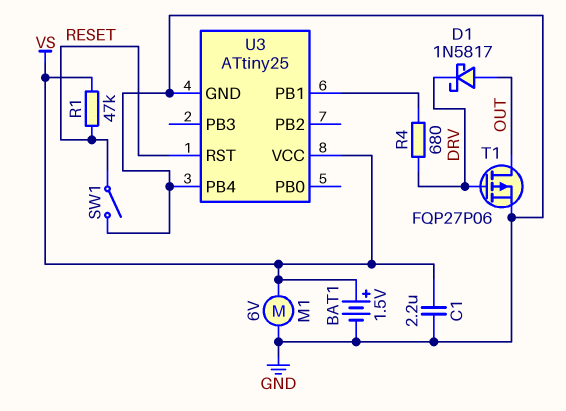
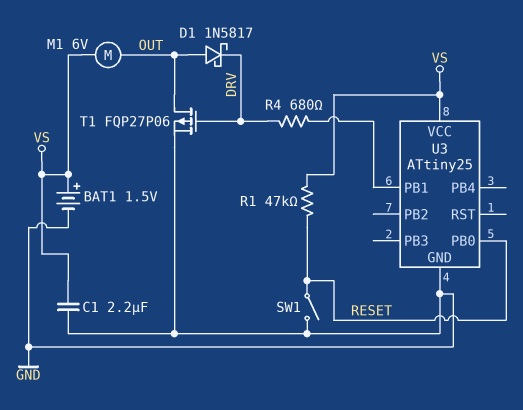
M1: motor 6V (GND, VS) -> motor 6V (OUT, VS)
U3 pin PB0: none -> RESET
U3 pin PB4: GND -> none
U3 pin RST: RESET -> none

